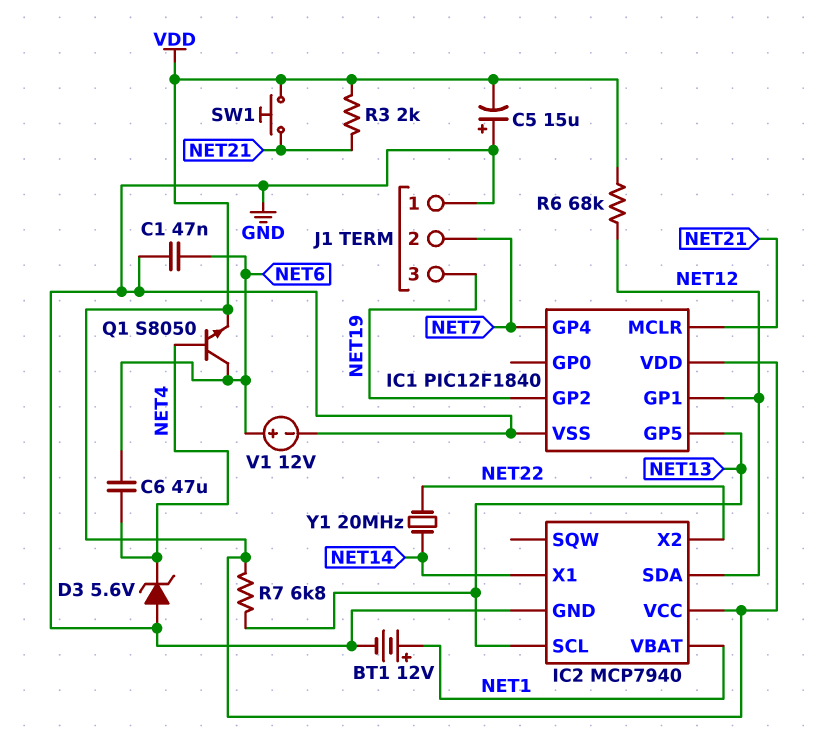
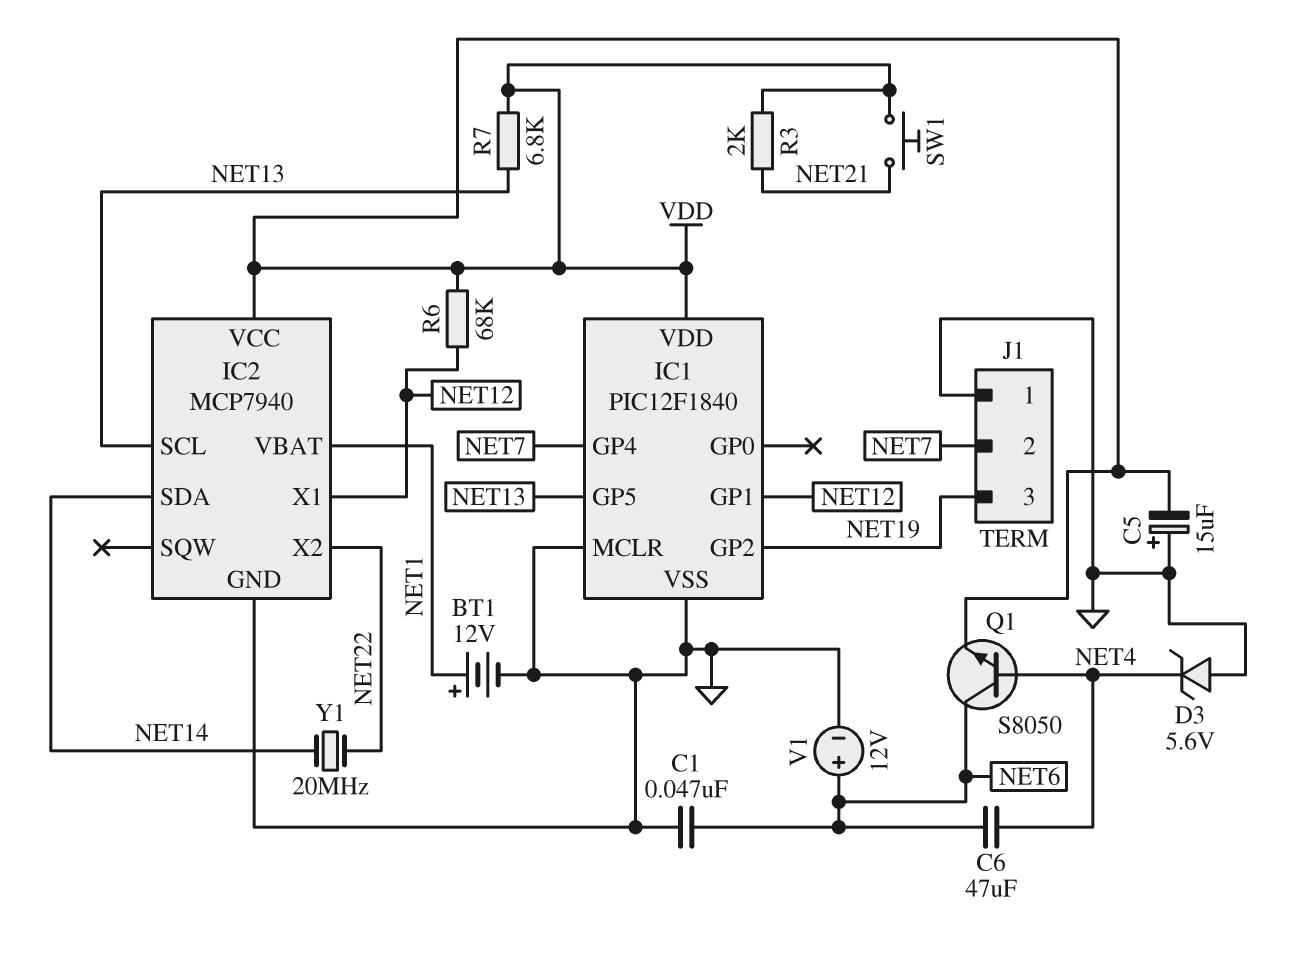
IC1 pin MCLR: NET21 -> GND
IC2 pin SDA: NET12 -> NET14
IC2 pin X1: NET14 -> NET12

